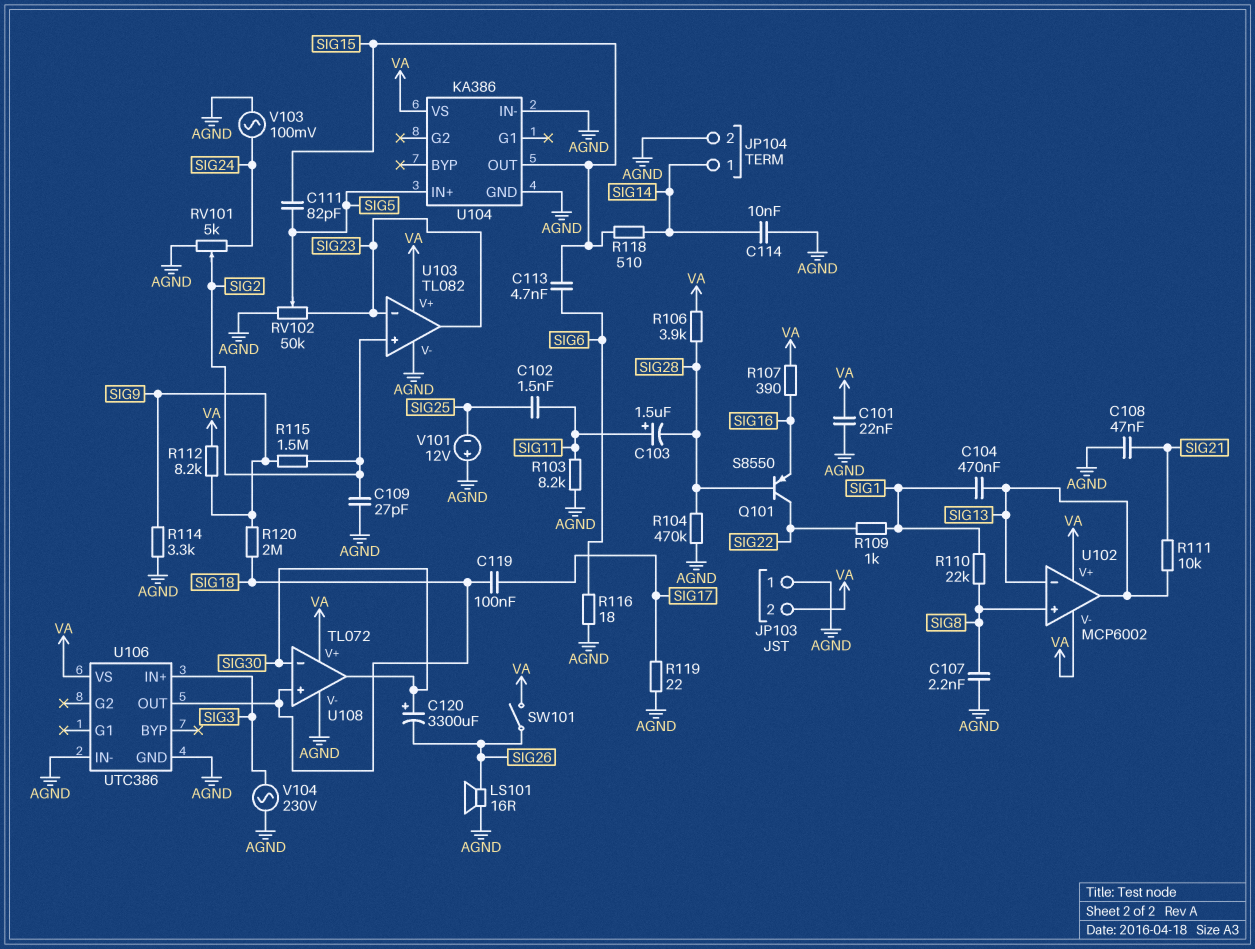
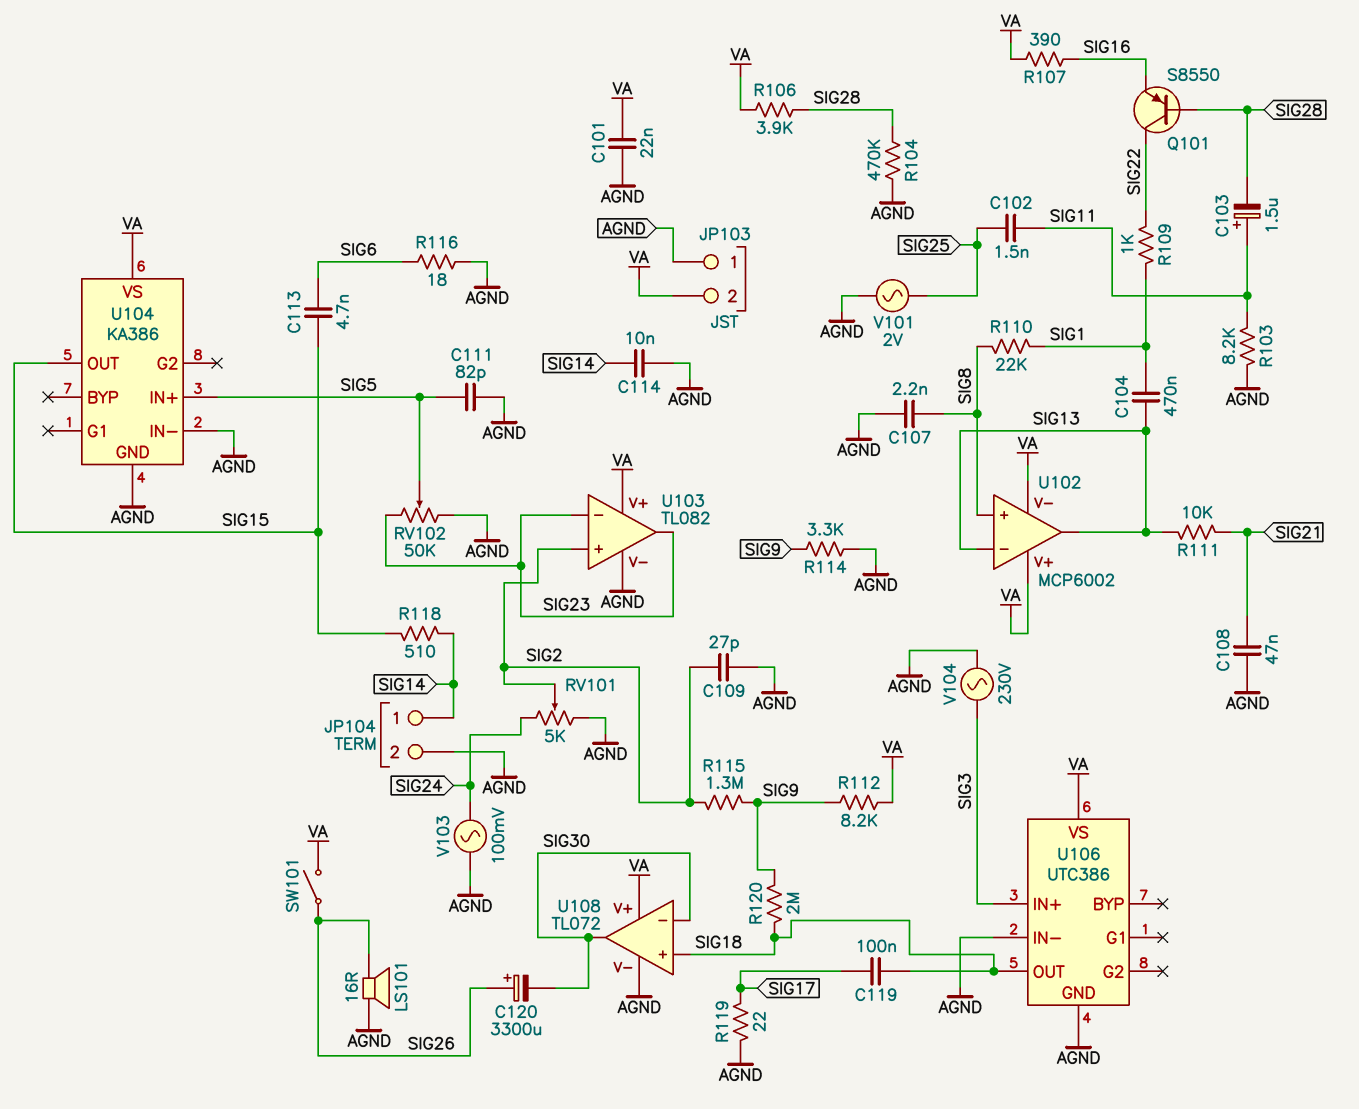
C111: 82pF (SIG5, SIG15) -> 82pF (AGND, SIG5)
C120: 3300uF (plus SIG30, minus SIG26) -> 3300uF (plus SIG26, minus SIG30)
R115: 1.5M (SIG2, SIG9) -> 1.3M (SIG2, SIG9)
V101: 12V (plus AGND, minus SIG25) -> AC 2V (AGND, SIG25)

